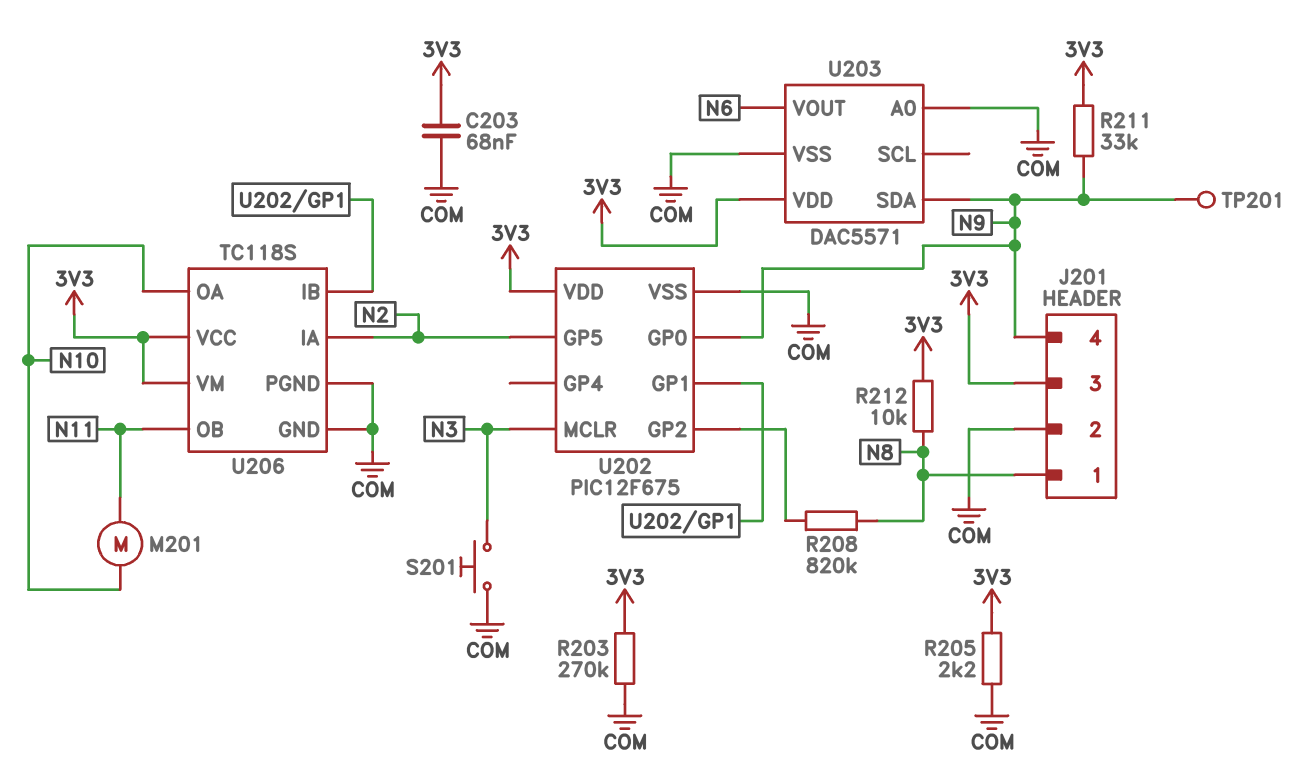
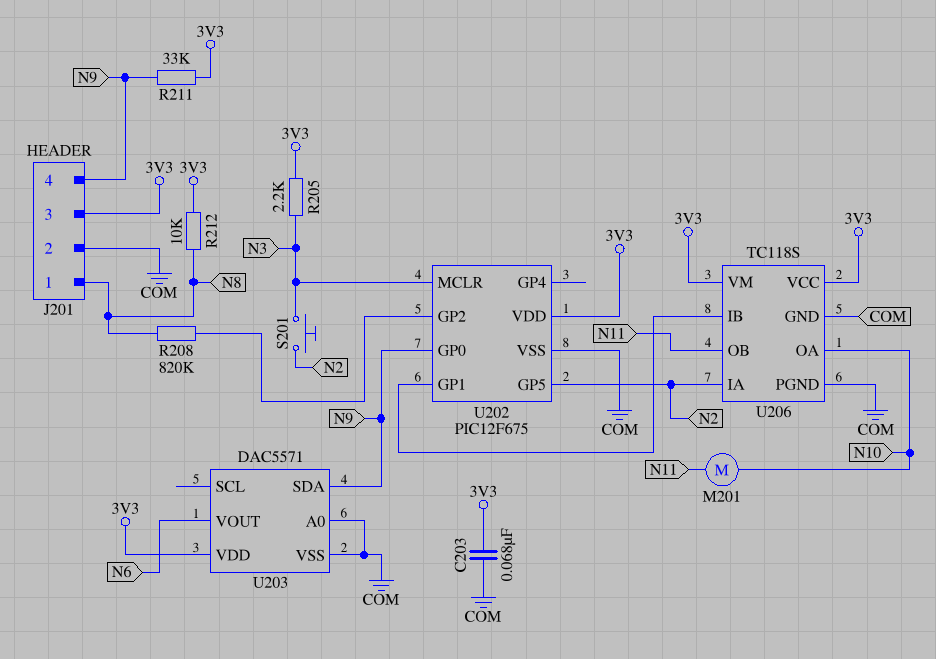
R203: 270k (3V3, COM) -> none
R205: 2.2k (3V3, COM) -> 2.2k (3V3, N3)
S201: button (COM, N3) -> button (N2, N3)
TP201: test point (N9) -> none

